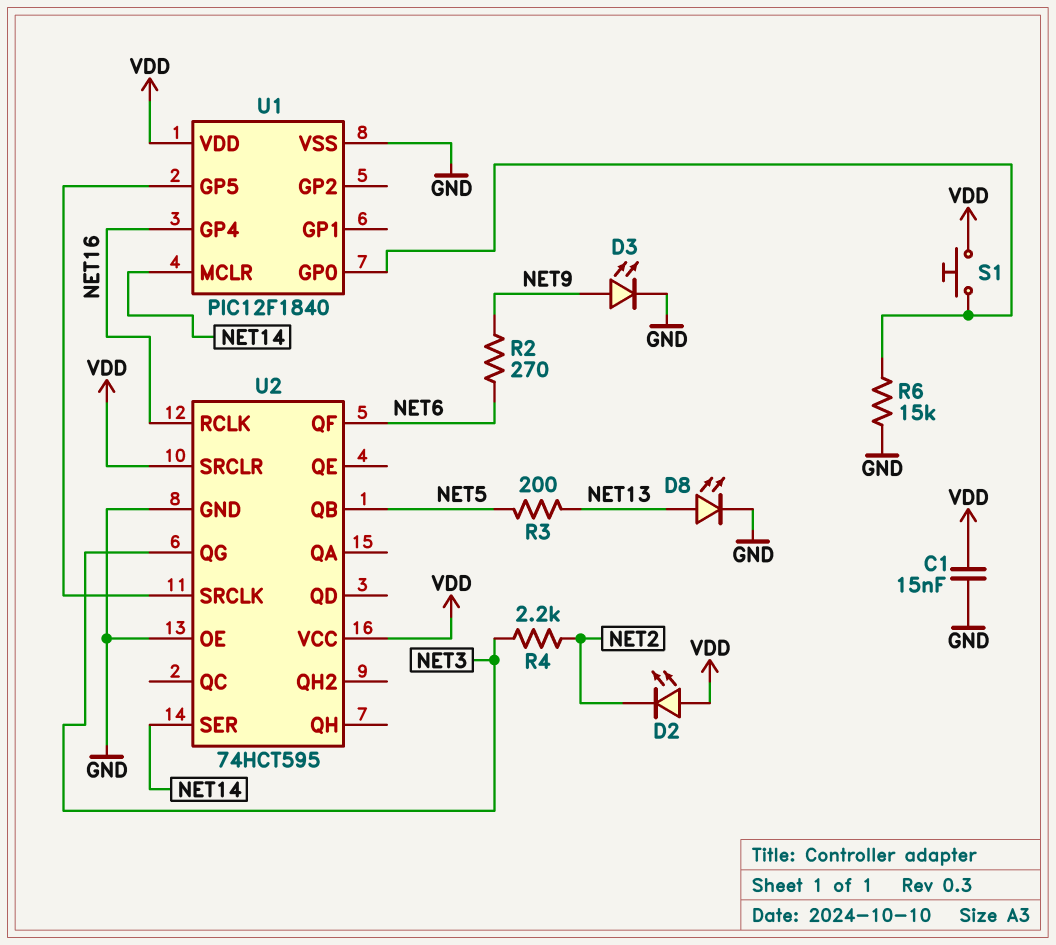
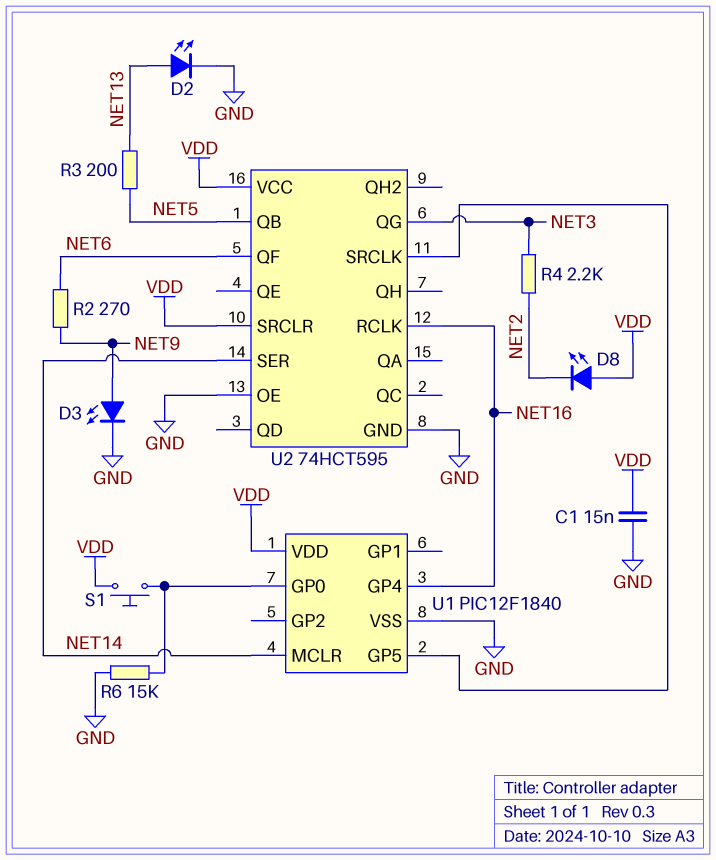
D2: LED (A VDD, K NET2) -> LED (A NET13, K GND)
D8: LED (A NET13, K GND) -> LED (A VDD, K NET2)

